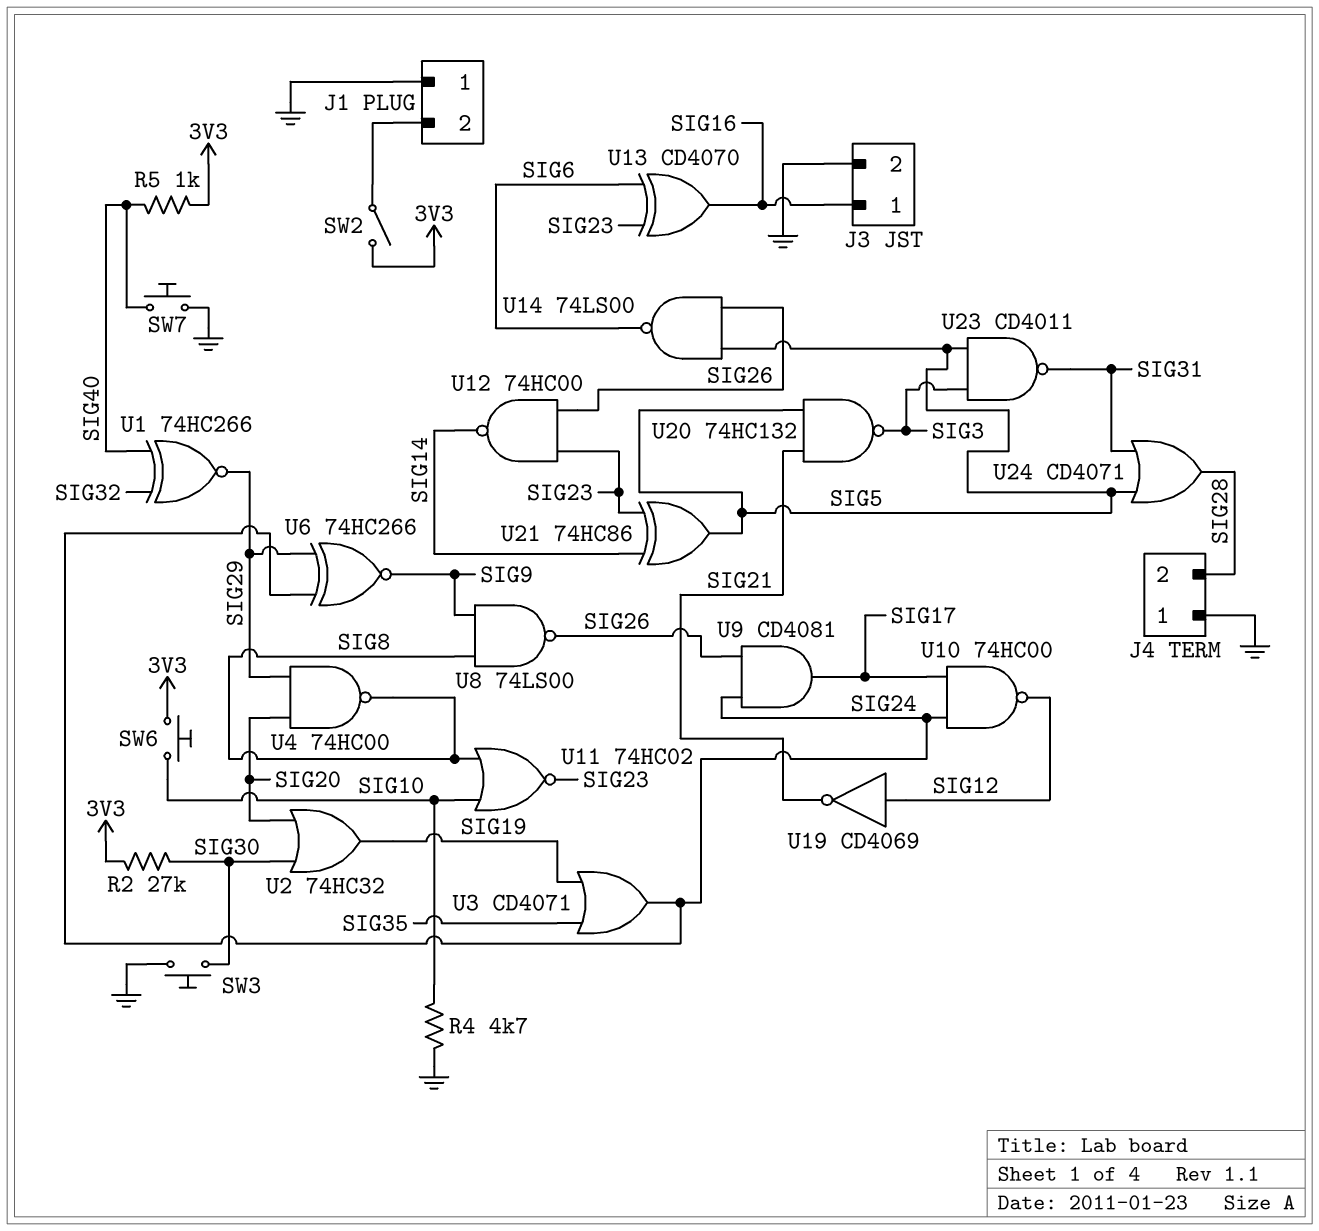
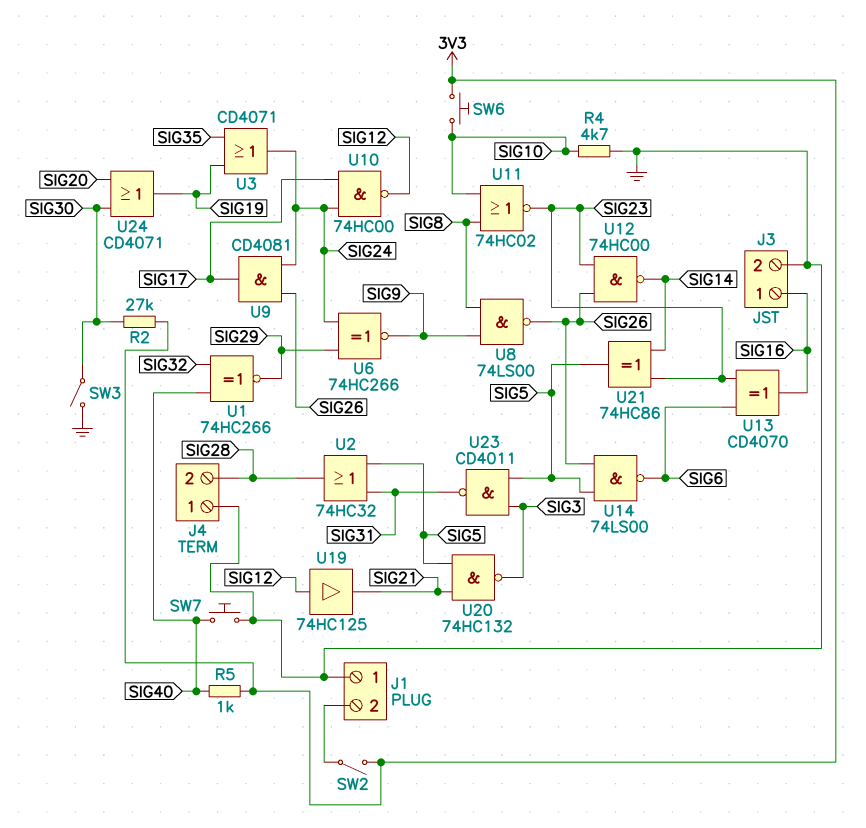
SW3: button (GND, SIG30) -> switch (GND, SIG30)
U2: OR 74HC32 (in SIG20, in SIG30, out SIG19) -> OR 74HC32 (in SIG5, in SIG31, out SIG28)
U4: NAND 74HC00 (in SIG20, in SIG29, out SIG8) -> none
U19: NOT CD4069 (in SIG12, out SIG21) -> buffer 74HC125 (in SIG12, out SIG21)
U24: OR CD4071 (in SIG5, in SIG31, out SIG28) -> OR CD4071 (in SIG20, in SIG30, out SIG19)

